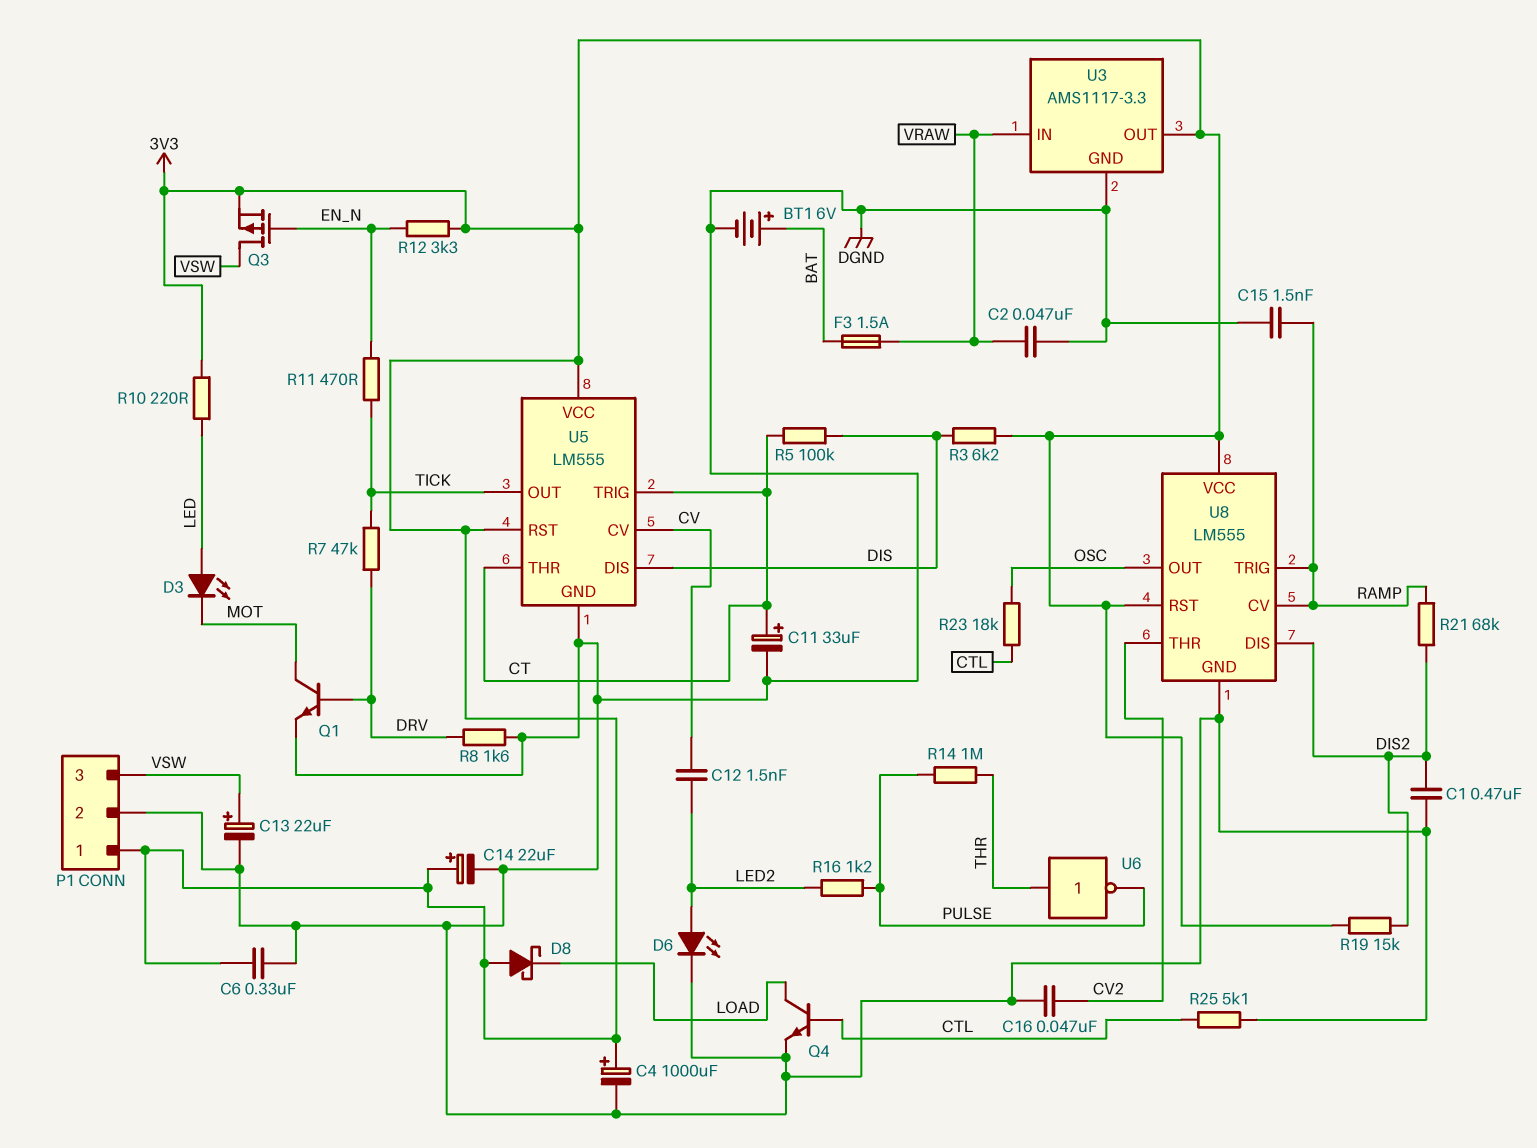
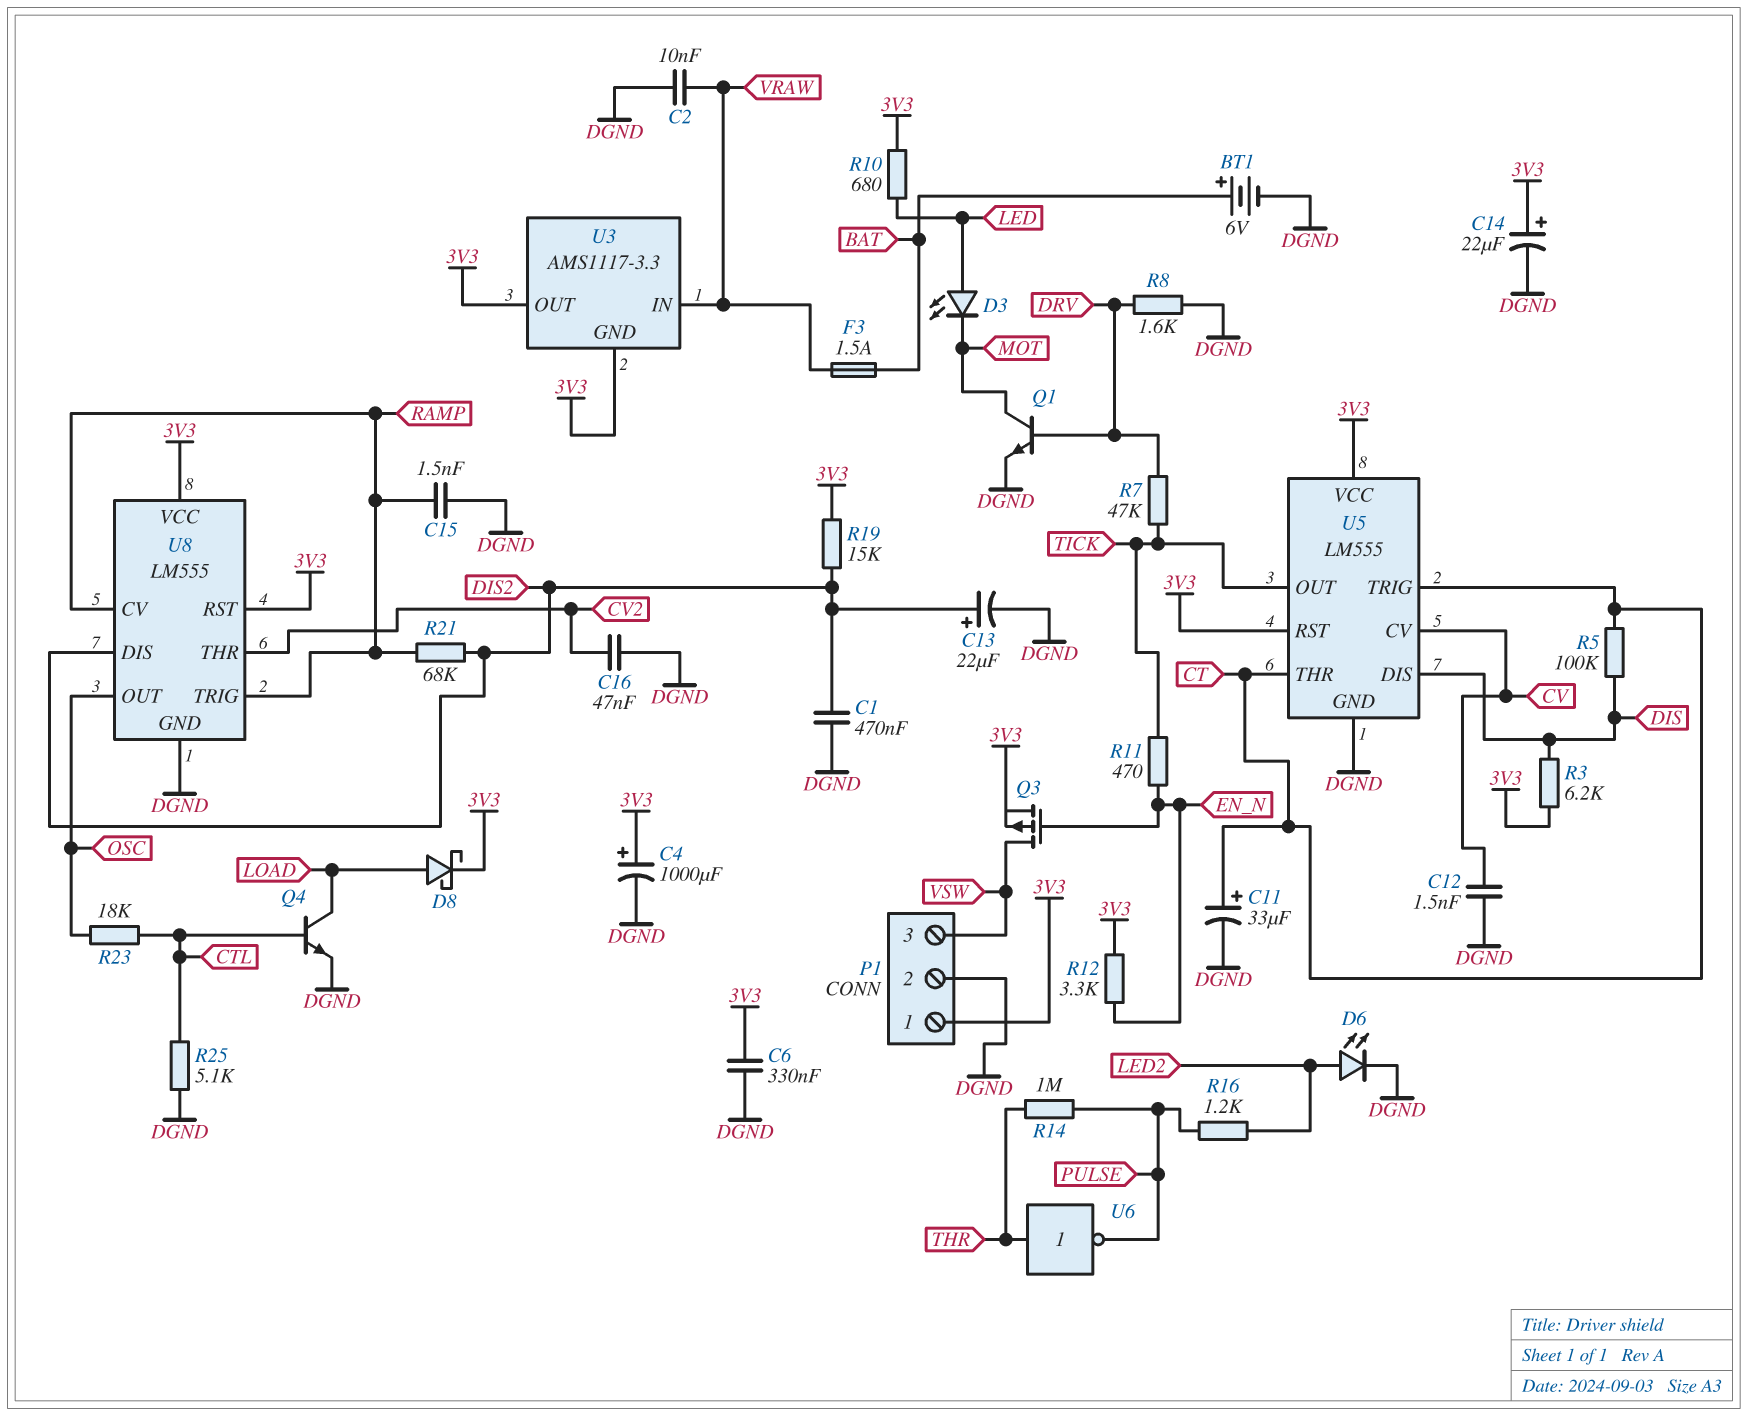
C2: 47nF (DGND, VRAW) -> 10nF (DGND, VRAW)
C12: 1.5nF (CV, LED2) -> 1.5nF (CV, DGND)
C13: 22uF (plus VSW, minus DGND) -> 22uF (plus DIS2, minus DGND)
D8: schottky (A 3V3, K LOAD) -> schottky (A LOAD, K 3V3)
R10: 220 (3V3, LED) -> 680 (3V3, LED)
U3 pin GND: DGND -> 3V3

